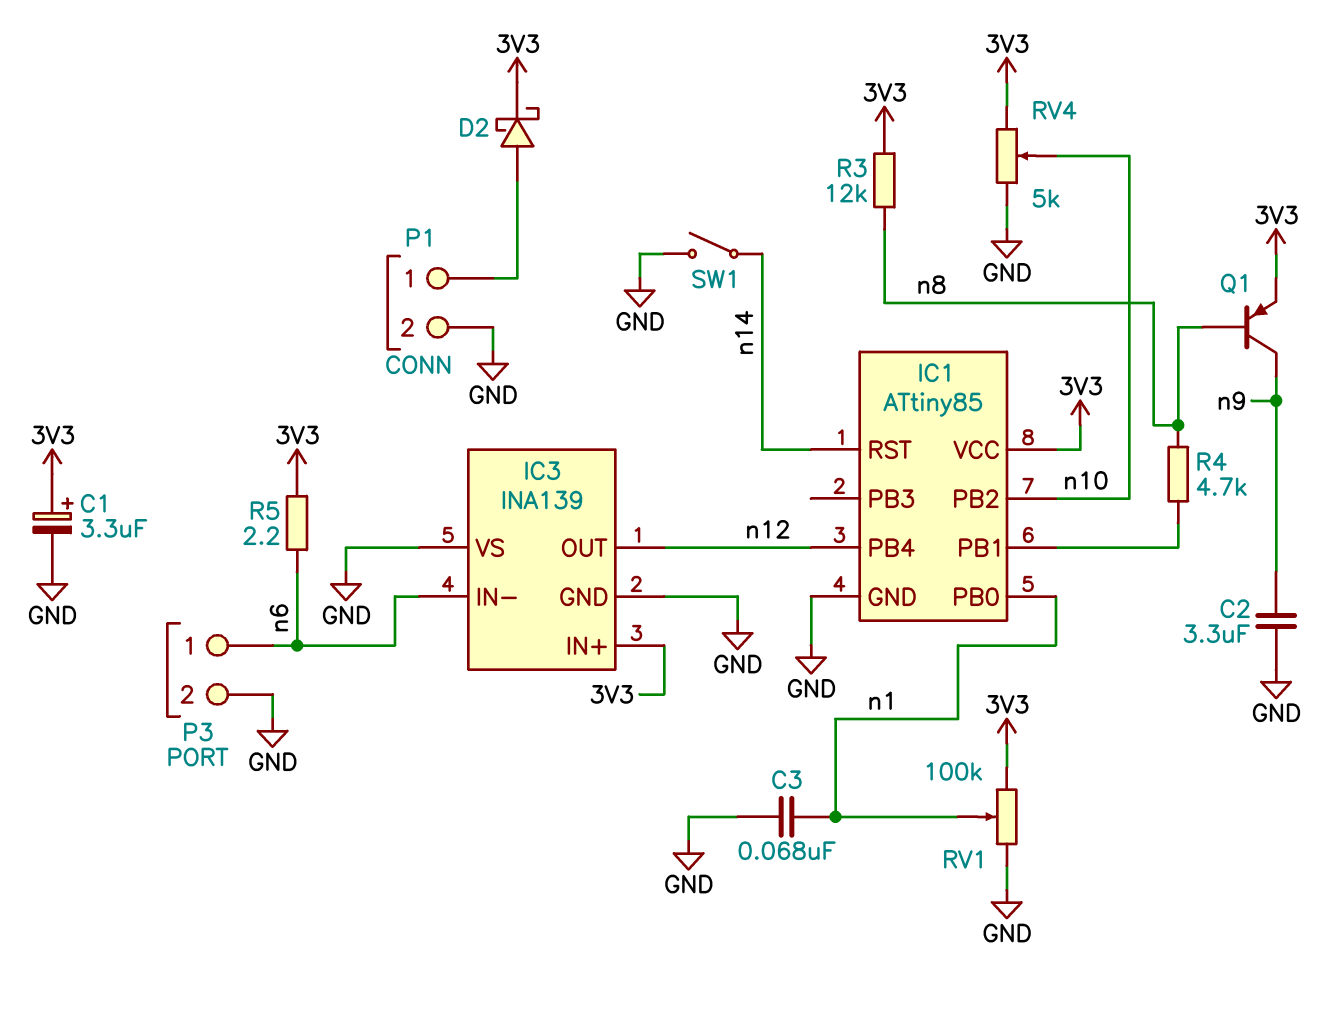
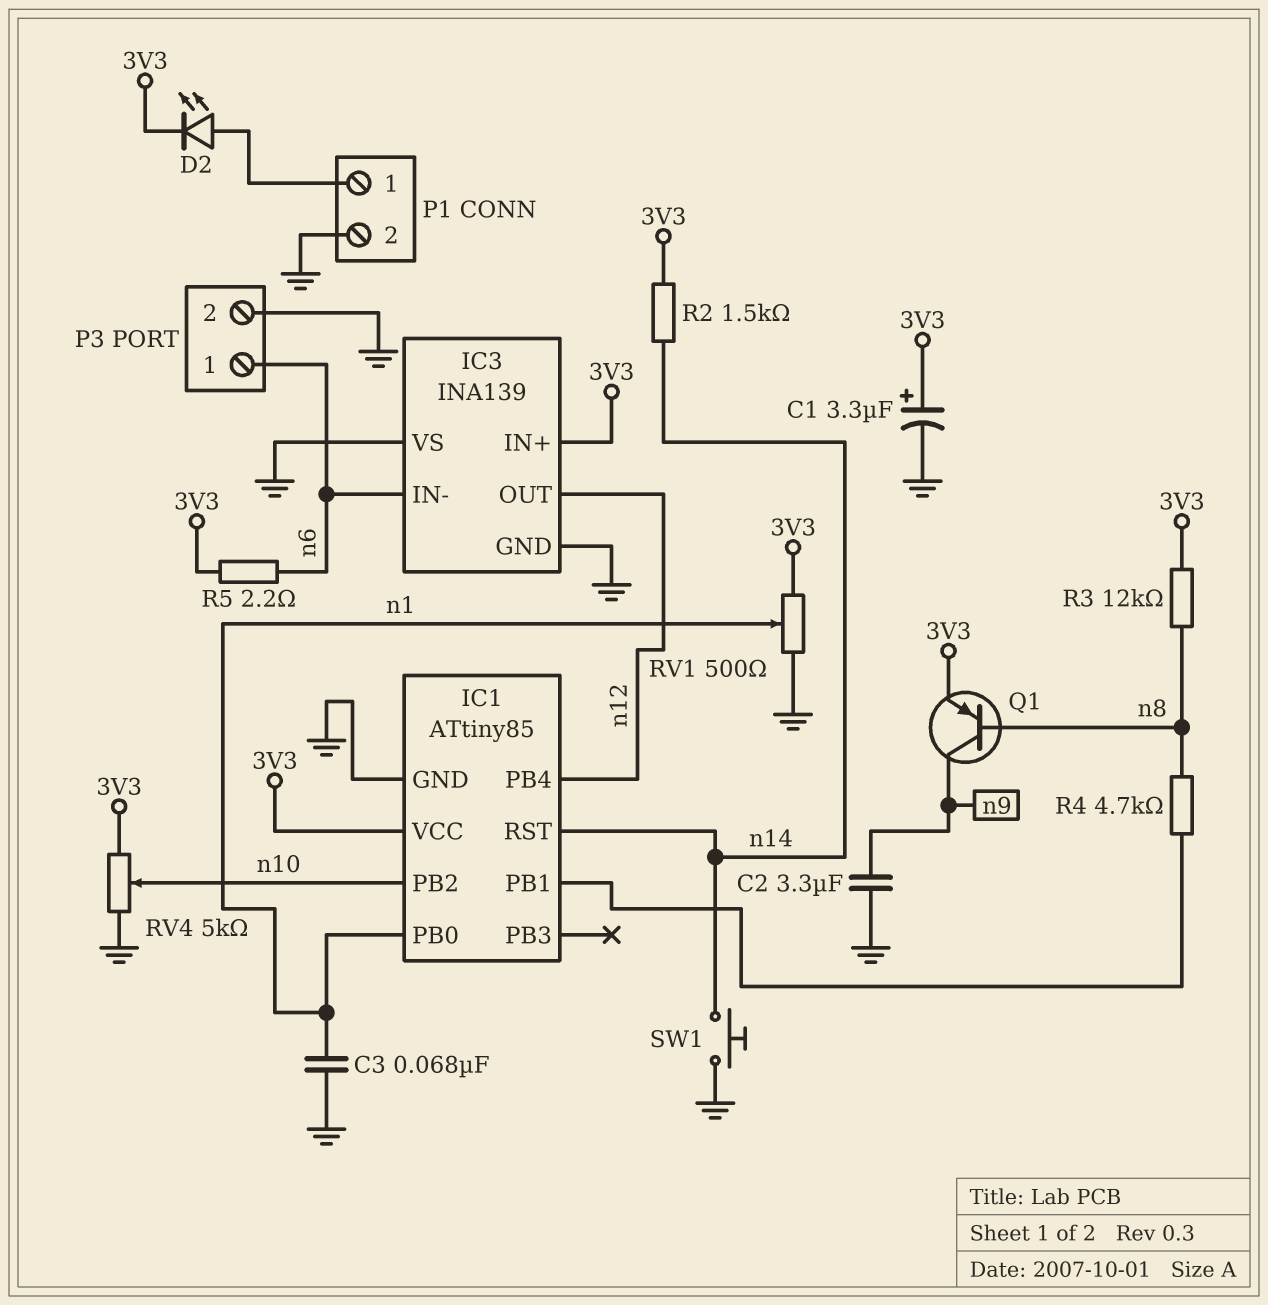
D2: schottky (A P1/1, K 3V3) -> LED (A P1/1, K 3V3)
R2: none -> 1.5k (3V3, n14)
RV1: 100k (3V3, GND, wiper n1) -> 500 (3V3, GND, wiper n1)
SW1: switch (GND, n14) -> button (GND, n14)

